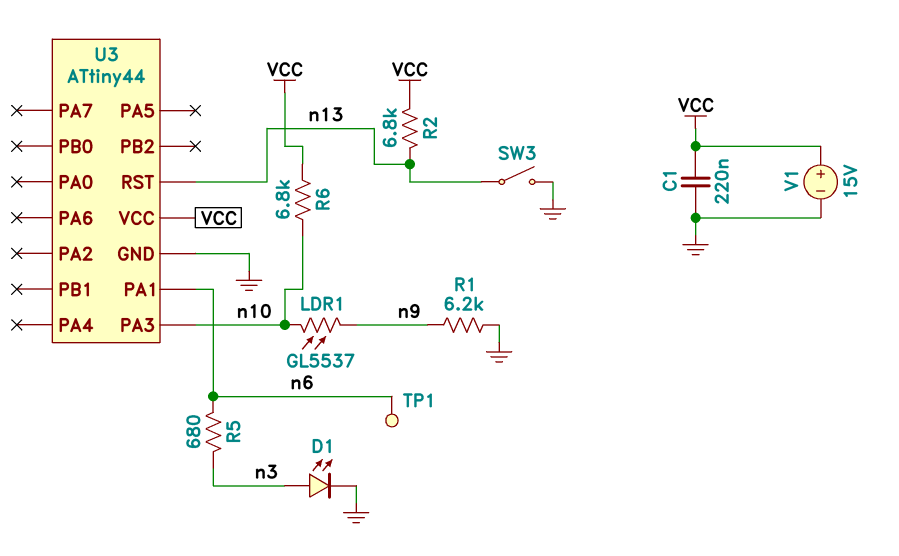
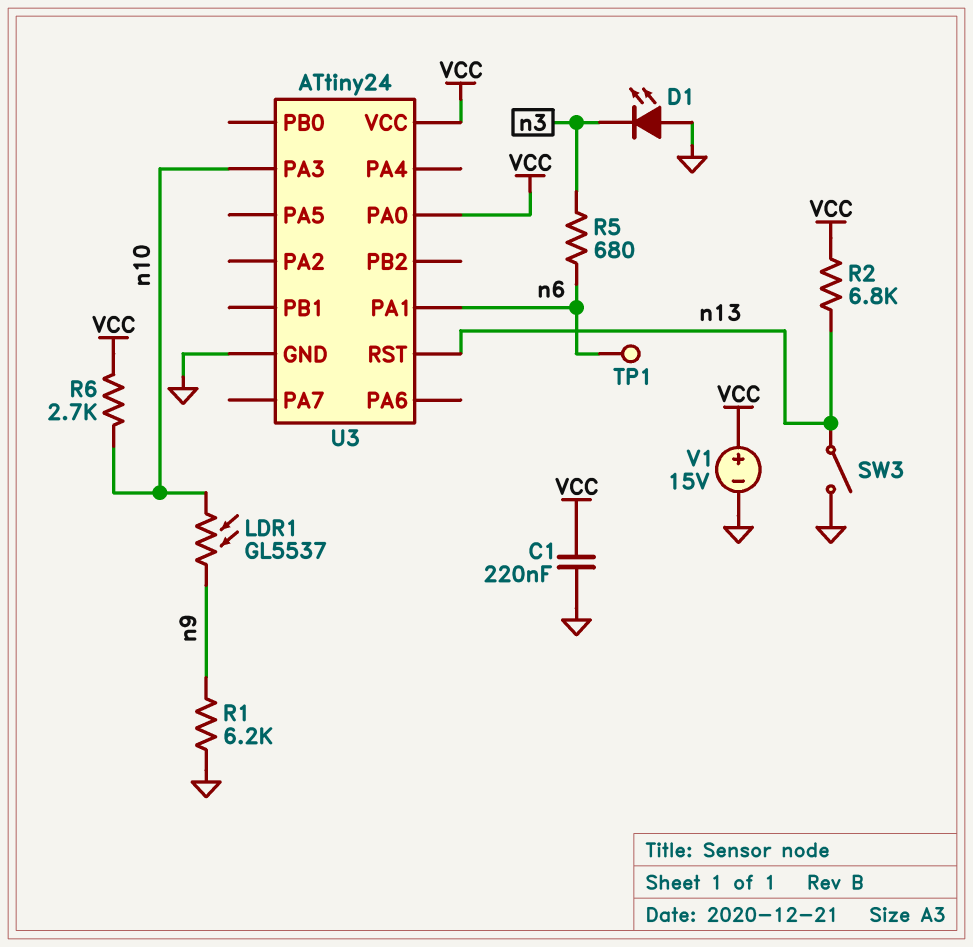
D1: LED (A n3, K GND) -> LED (A GND, K n3)
R6: 6.8k (VCC, n10) -> 2.7k (VCC, n10)
U3: ATtiny44 -> ATtiny24
U3 pin PA0: none -> VCC

